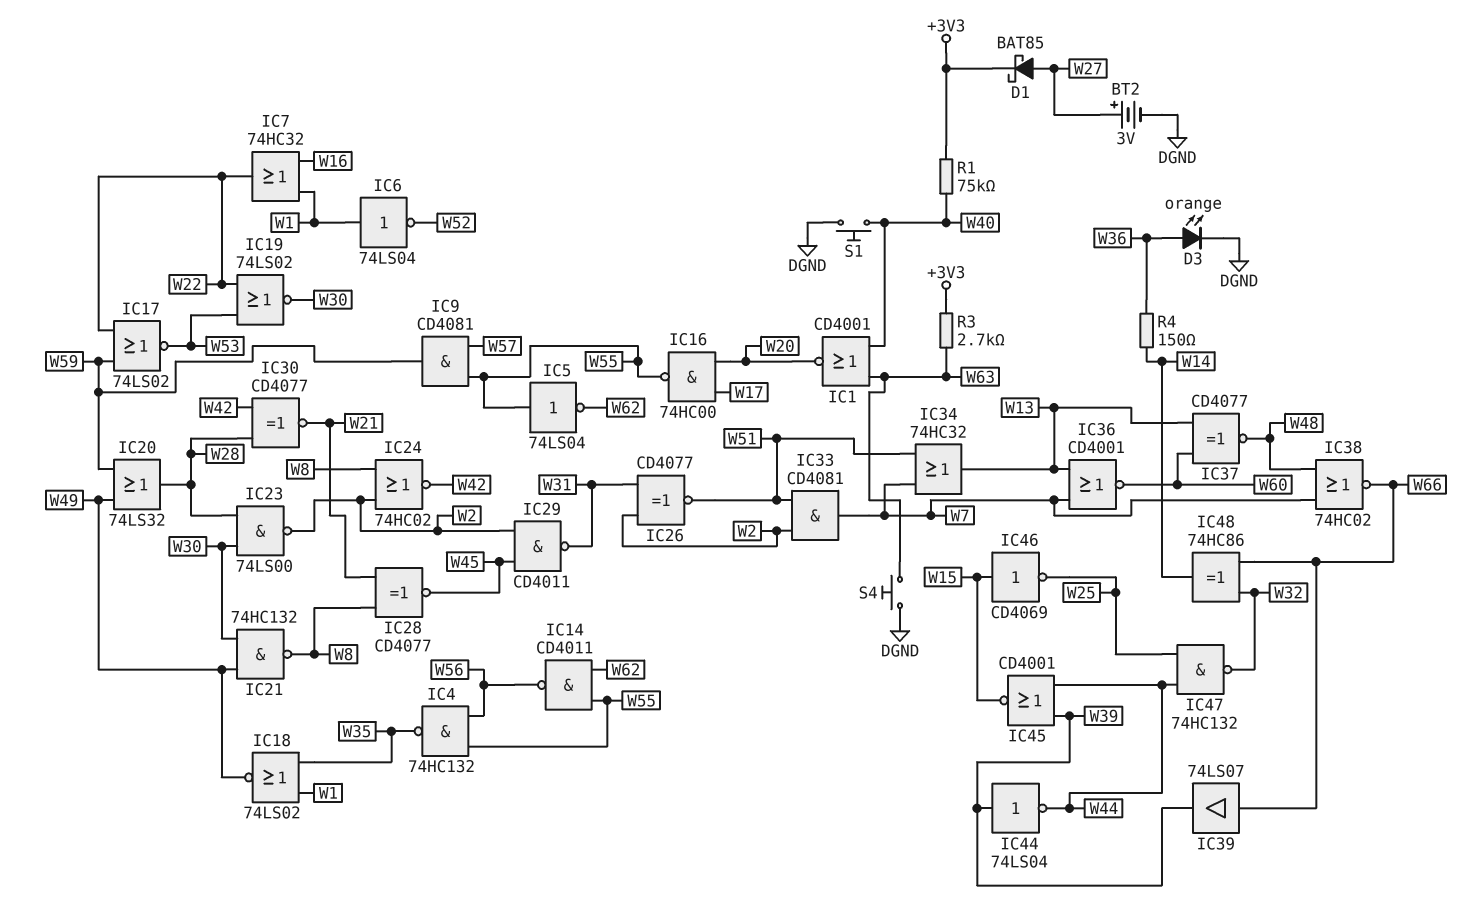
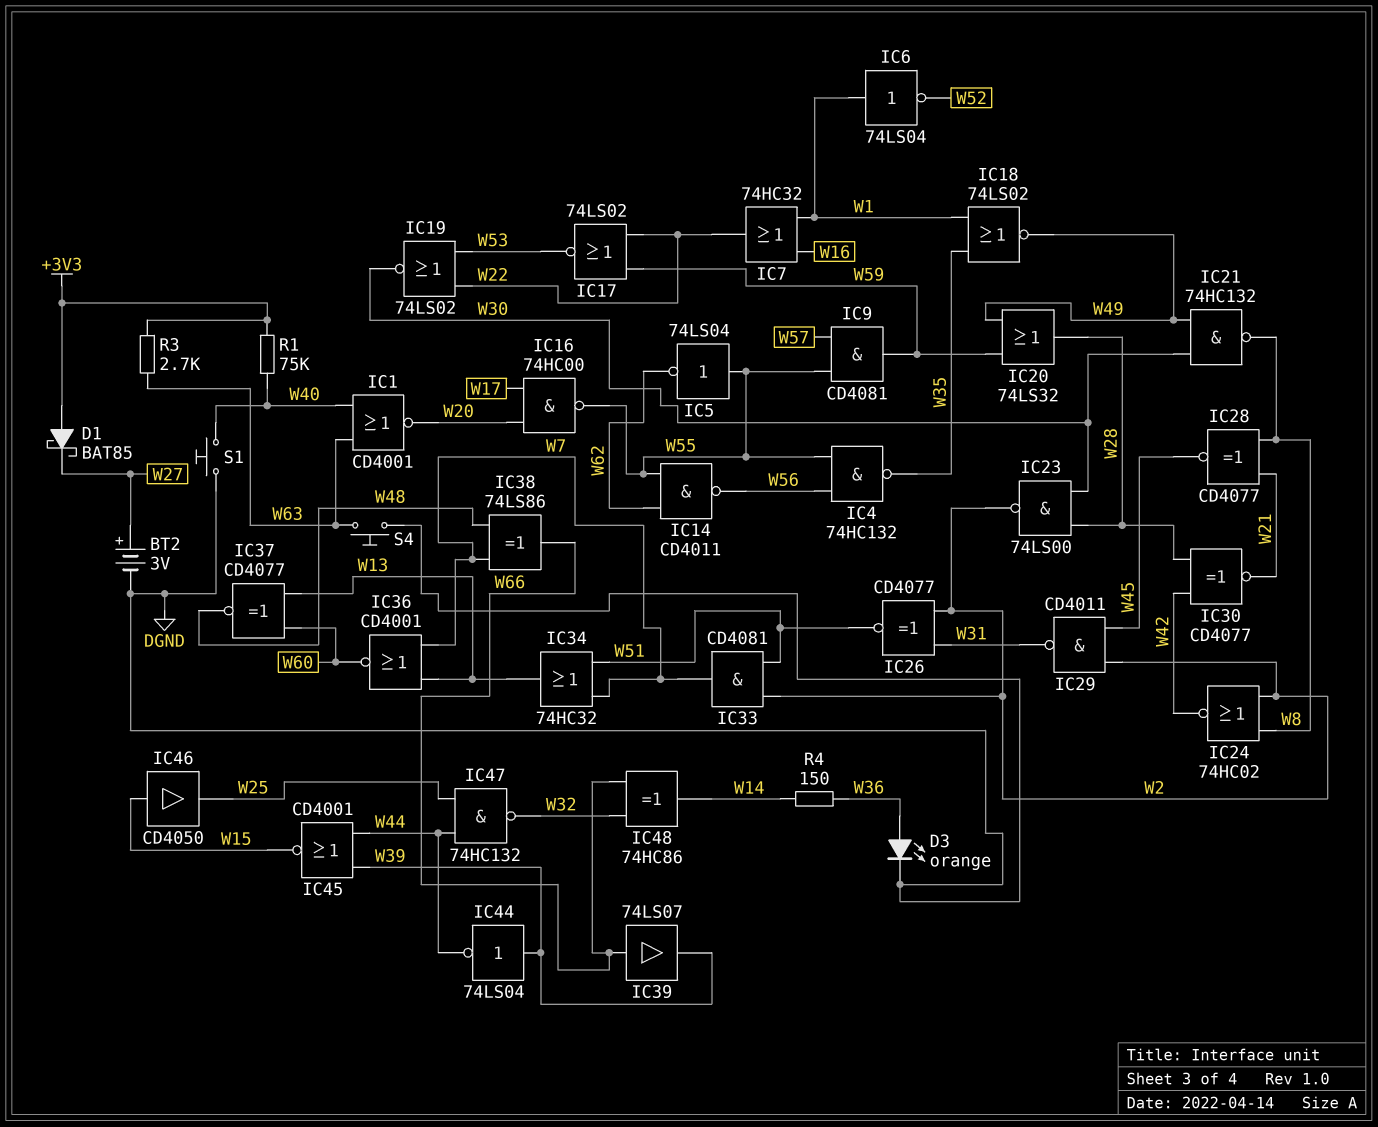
D1: schottky BAT85 (A W27, K +3V3) -> schottky BAT85 (A +3V3, K W27)
IC38: NOR 74HC02 (in W7, in W48, out W66) -> XOR 74LS86 (in W7, in W48, out W66)
IC46: NOT CD4069 (in W15, out W25) -> buffer CD4050 (in W15, out W25)

